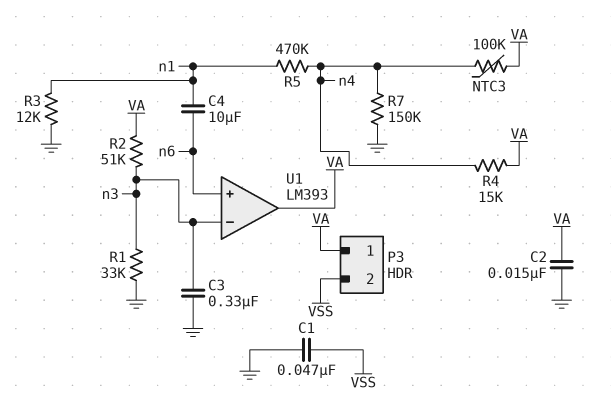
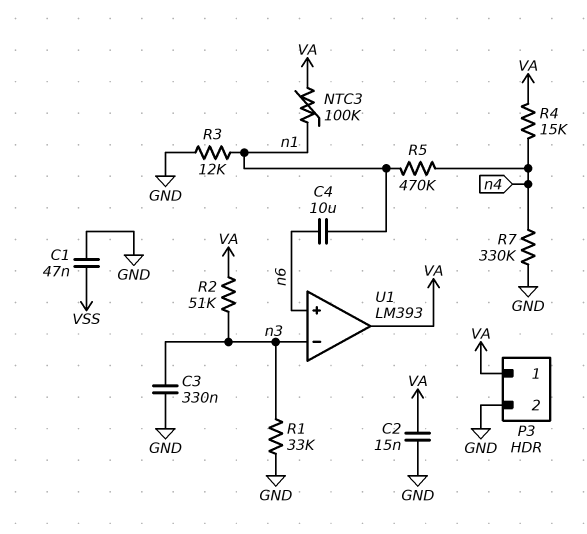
NTC3: 100k (VA, n4) -> 100k (VA, n1)
P3 pin 2: VSS -> GND
R7: 150k (GND, n4) -> 330k (GND, n4)

